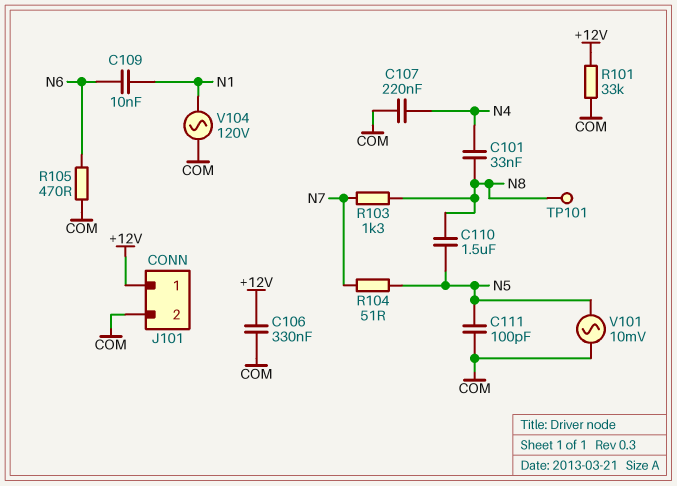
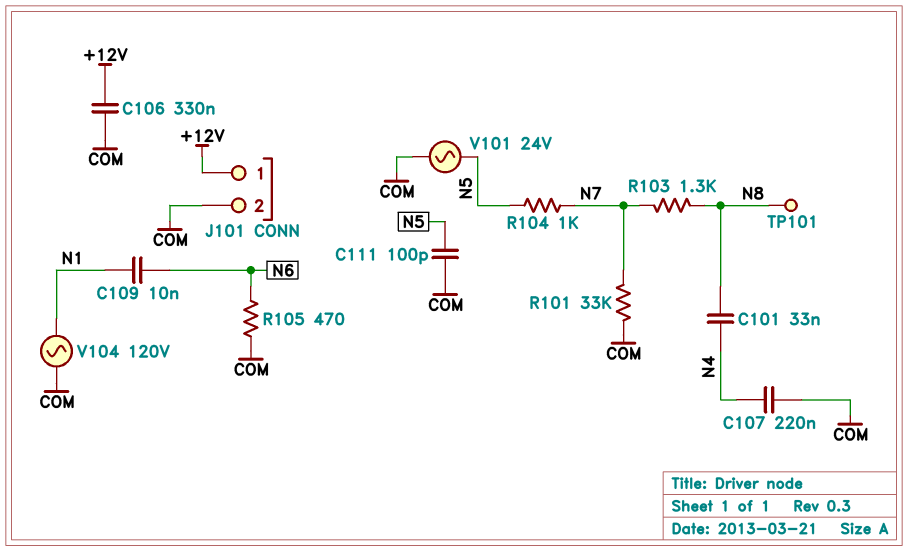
C110: 1.5uF (N5, N8) -> none
R101: 33k (+12V, COM) -> 33k (COM, N7)
R104: 51 (N5, N7) -> 1k (N5, N7)
V101: AC 10mV (COM, N5) -> AC 24V (COM, N5)

